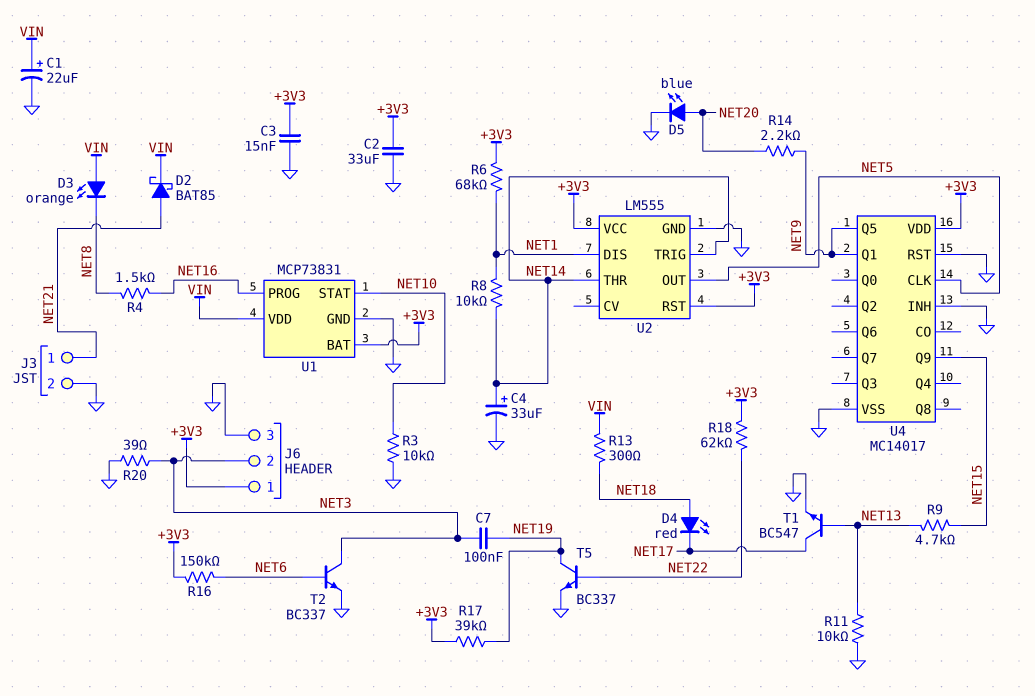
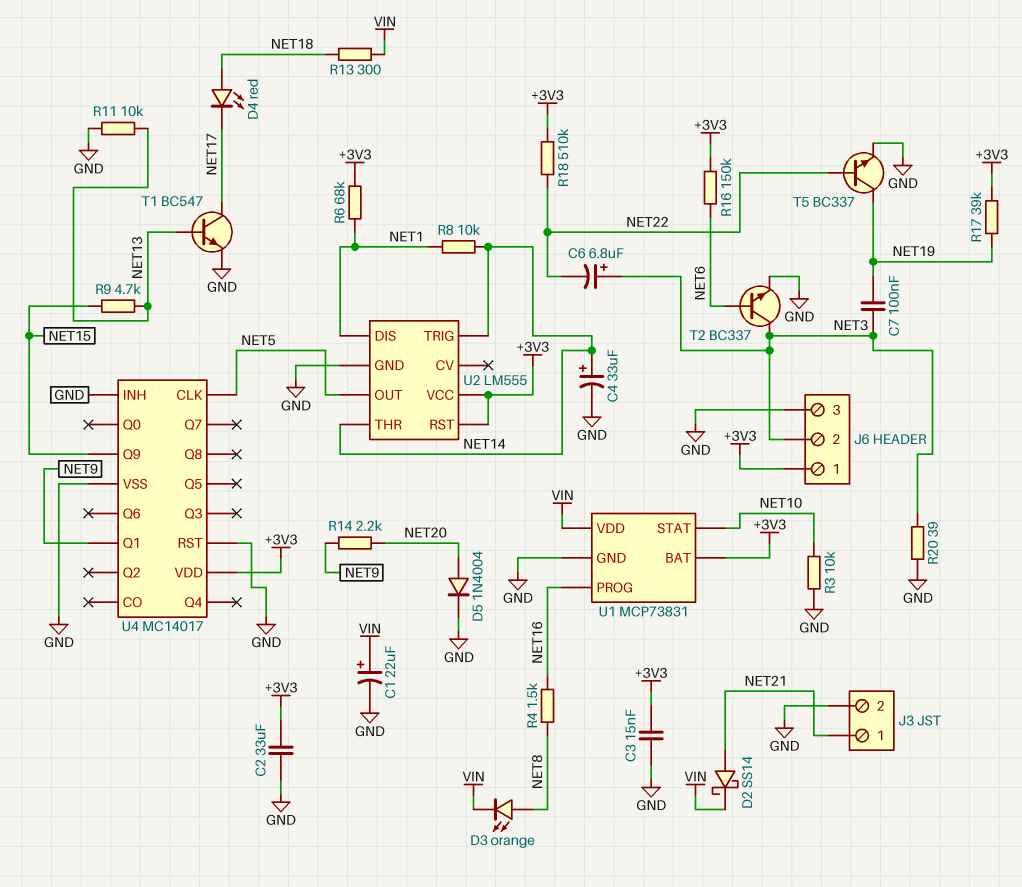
C6: none -> 6.8uF (plus NET3, minus NET22)
D2: schottky BAT85 (A NET21, K VIN) -> schottky SS14 (A NET21, K VIN)
D3: LED orange (A VIN, K NET8) -> LED orange (A NET8, K VIN)
D5: LED blue (A NET20, K GND) -> diode 1N4004 (A NET20, K GND)
R18: 62k (+3V3, NET22) -> 510k (+3V3, NET22)
U4 pin Q5: NET9 -> none

